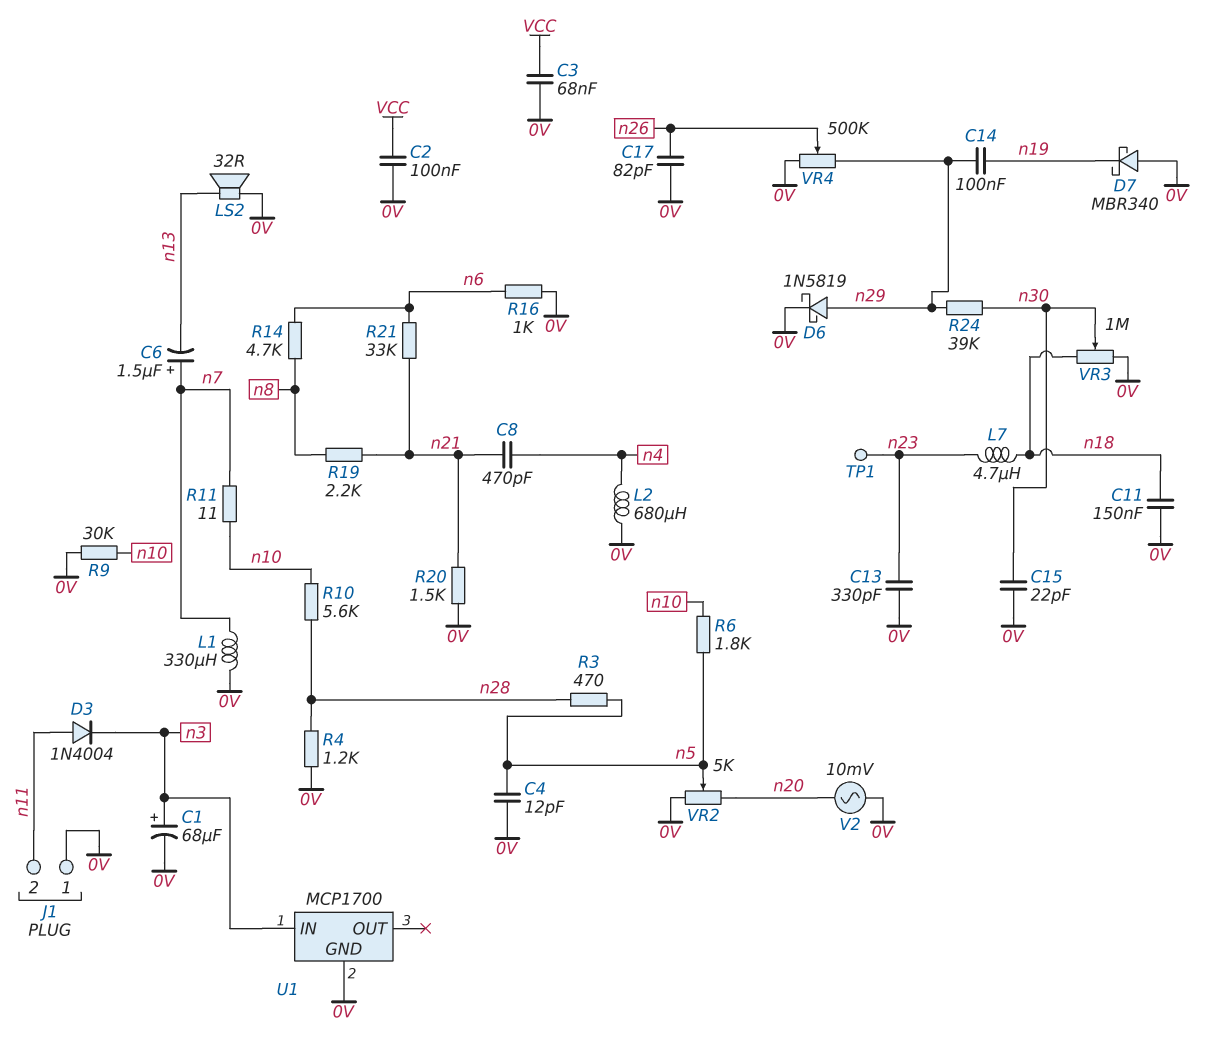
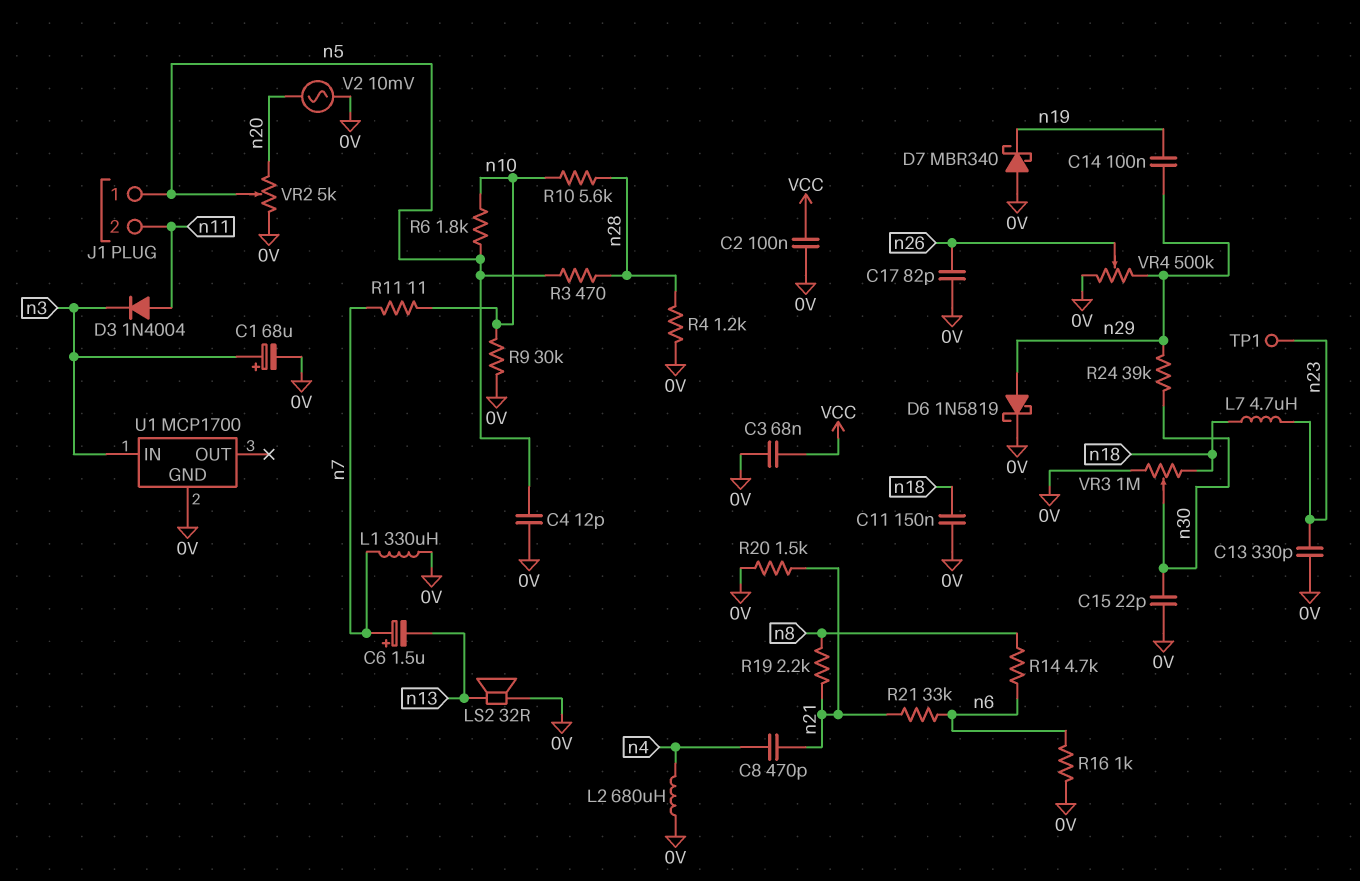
J1 pin 1: 0V -> n5

